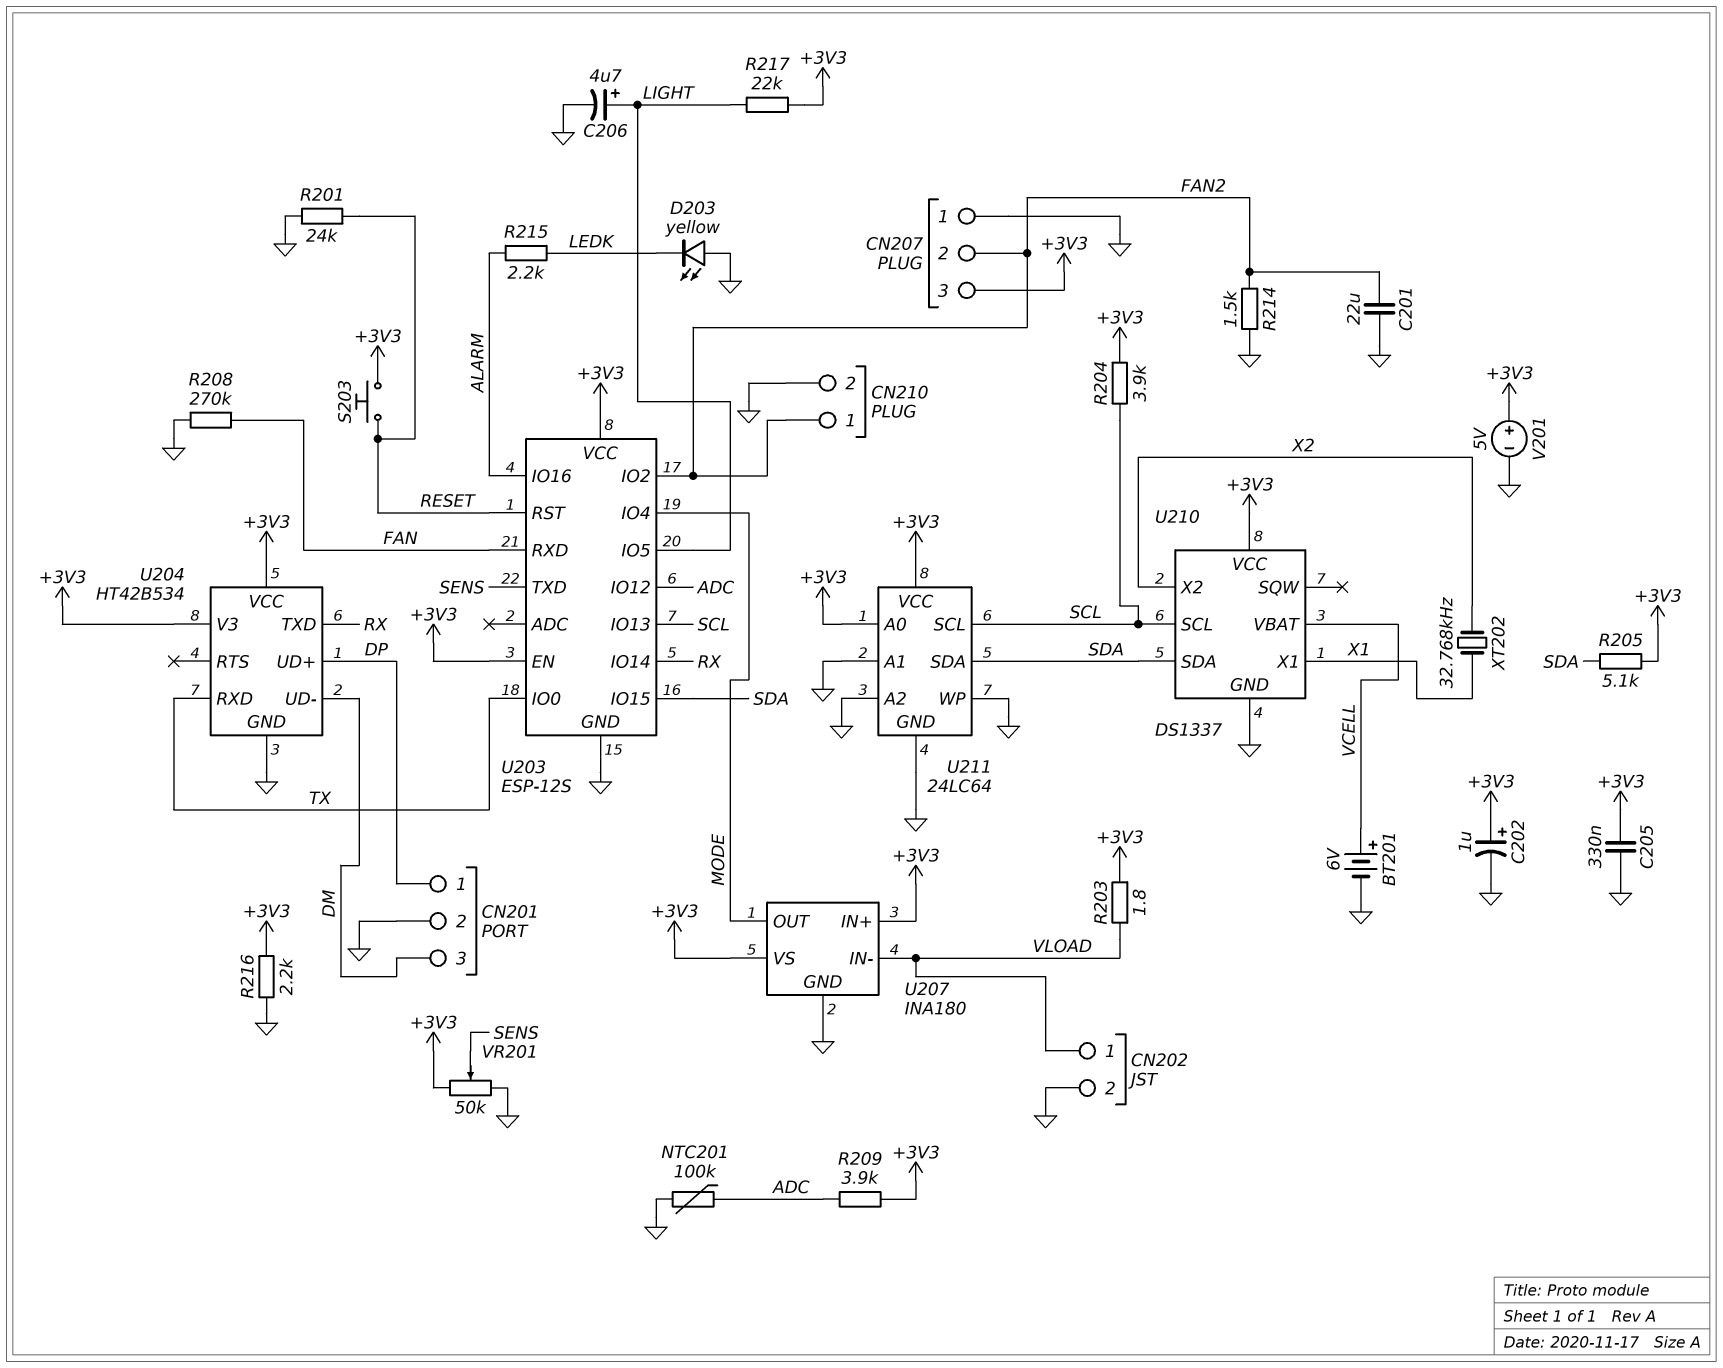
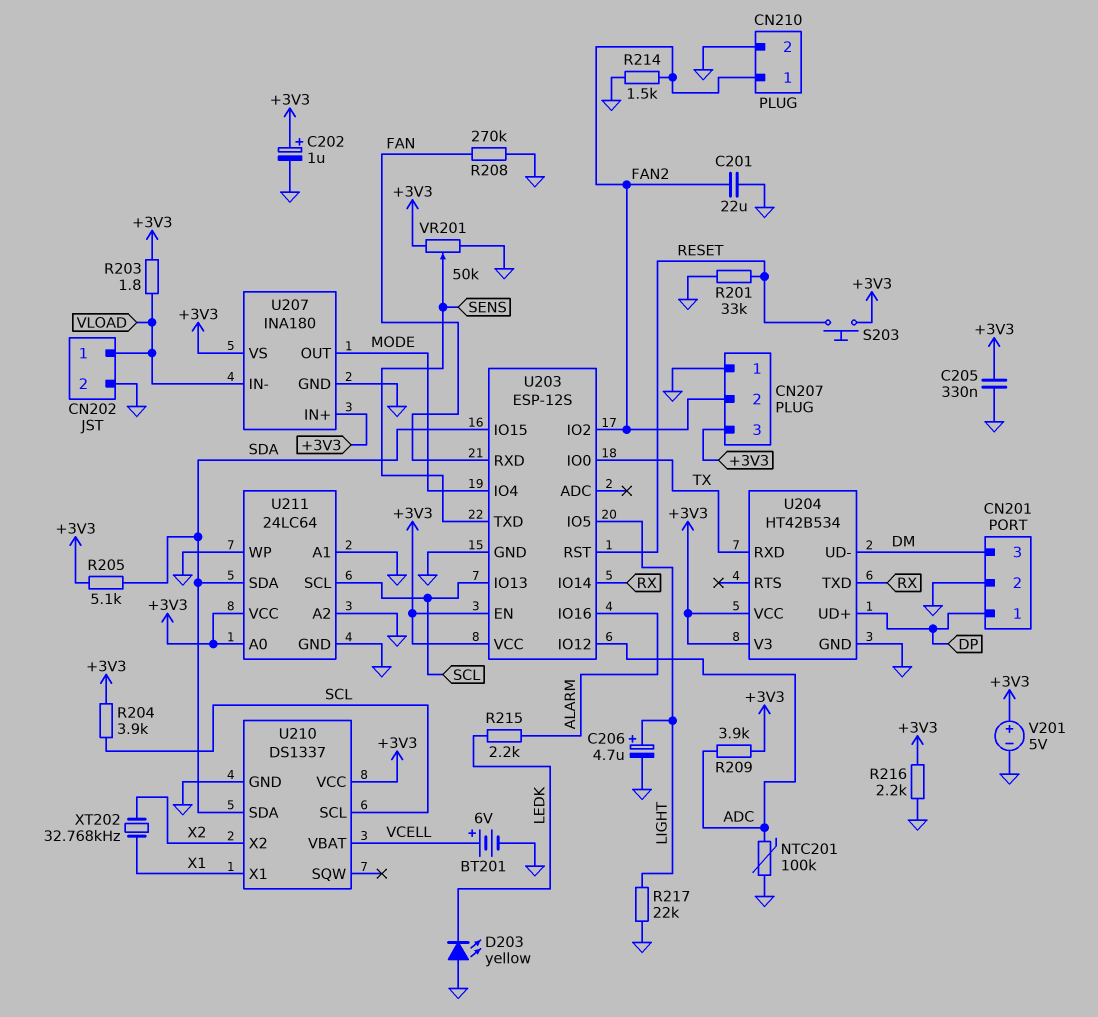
R201: 24k (GND, RESET) -> 33k (GND, RESET)
R217: 22k (+3V3, LIGHT) -> 22k (GND, LIGHT)

